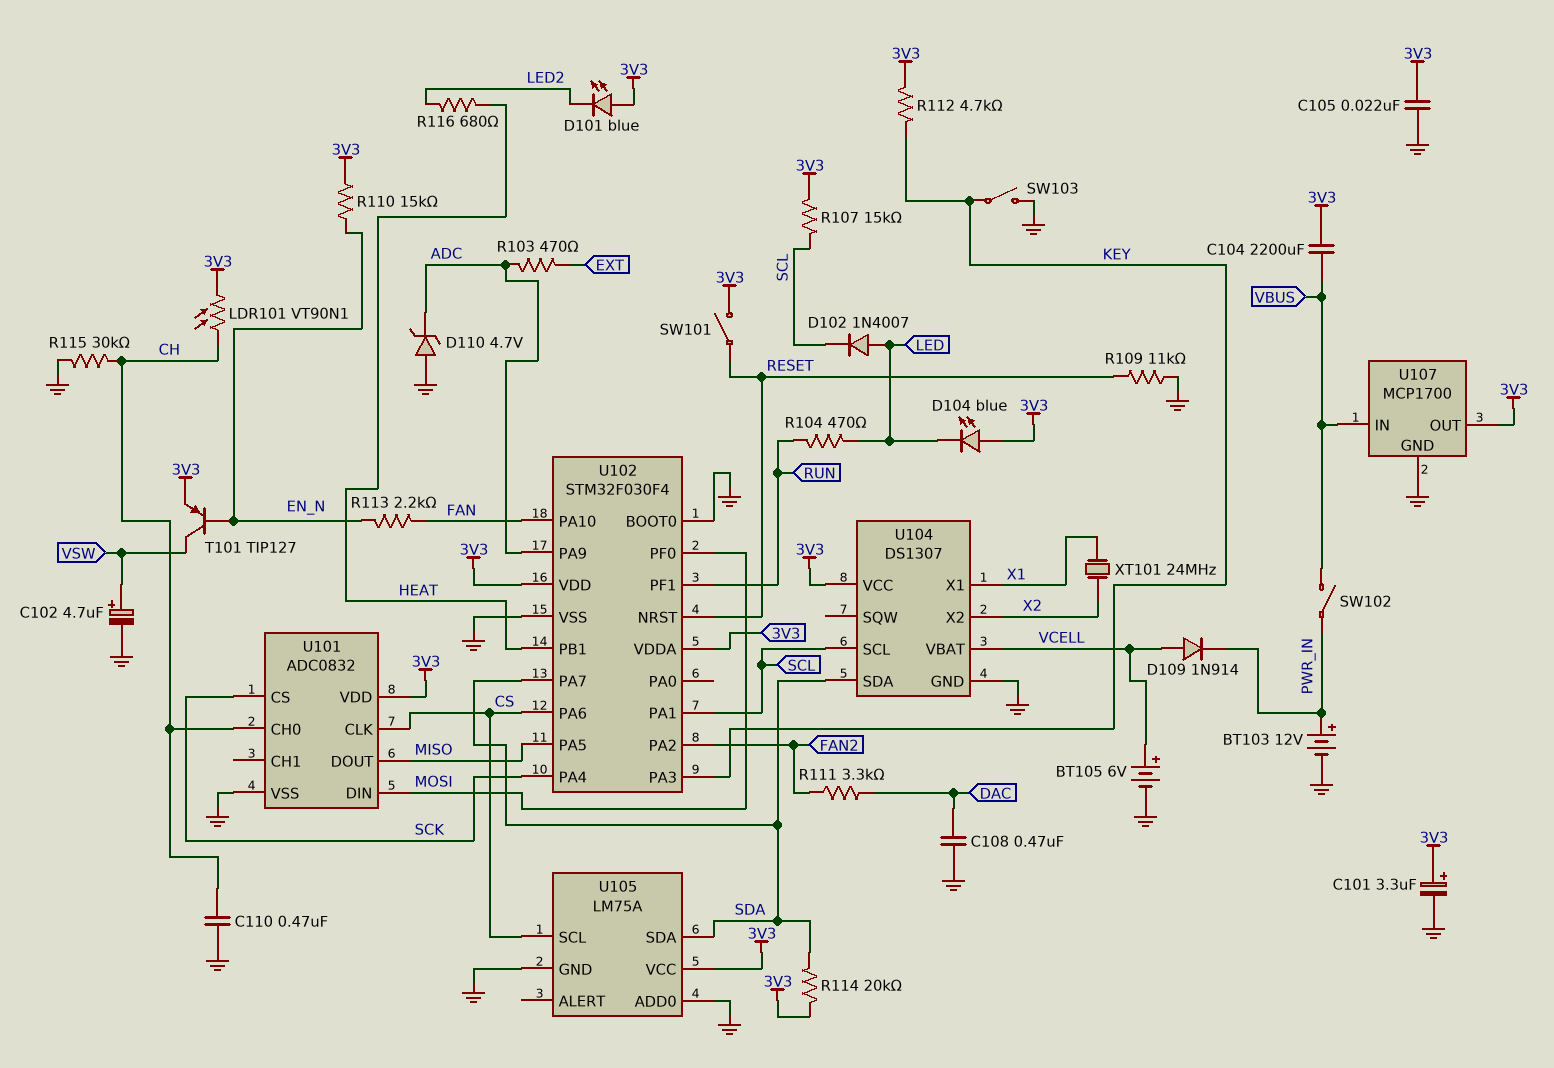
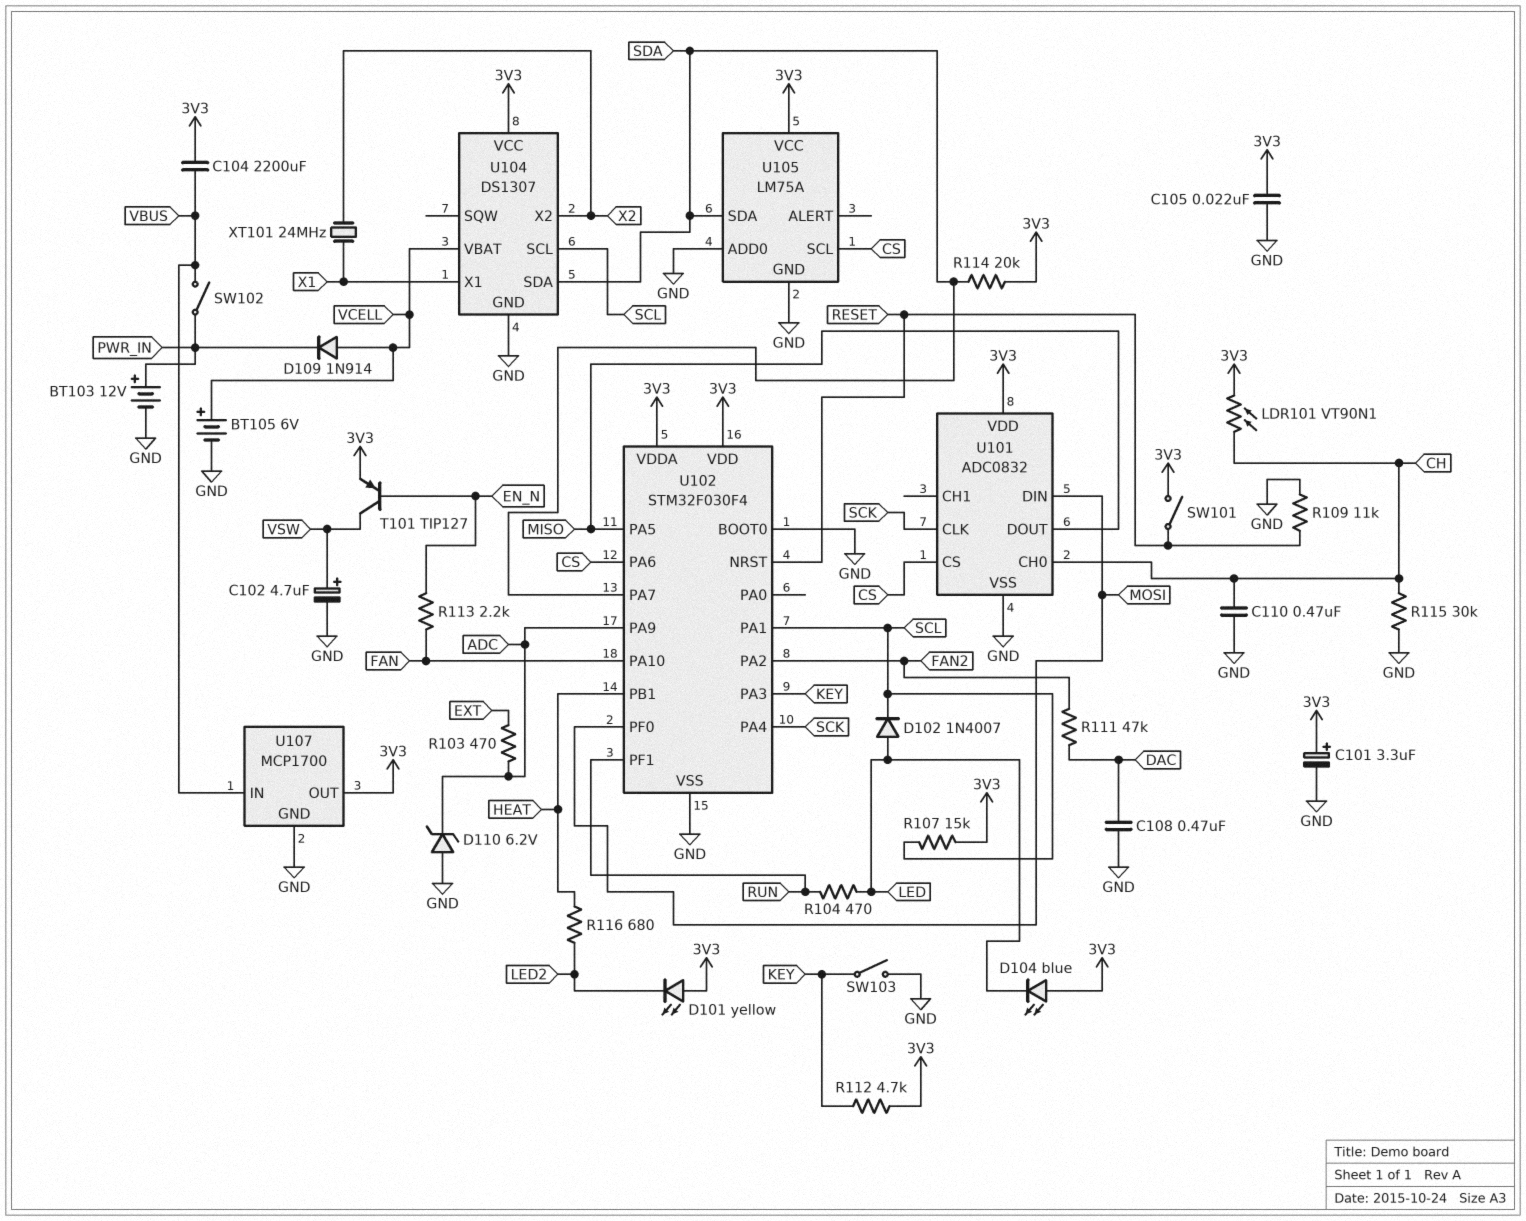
D101: LED blue (A 3V3, K LED2) -> LED yellow (A 3V3, K LED2)
D110: zener 4.7V (A GND, K ADC) -> zener 6.2V (A GND, K ADC)
R110: 15k (3V3, EN_N) -> none
R111: 3.3k (DAC, FAN2) -> 47k (DAC, FAN2)
U101 pin CLK: CS -> SCK
U101 pin CS: SCK -> CS

